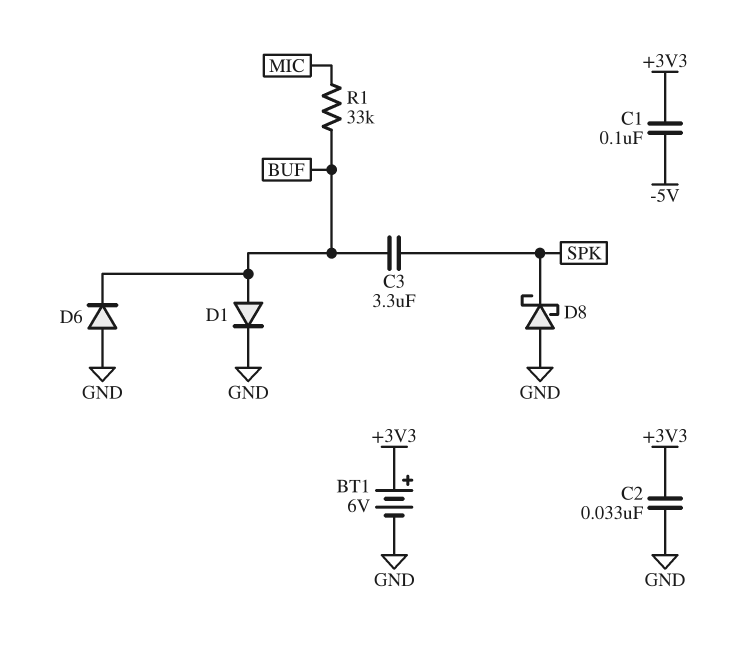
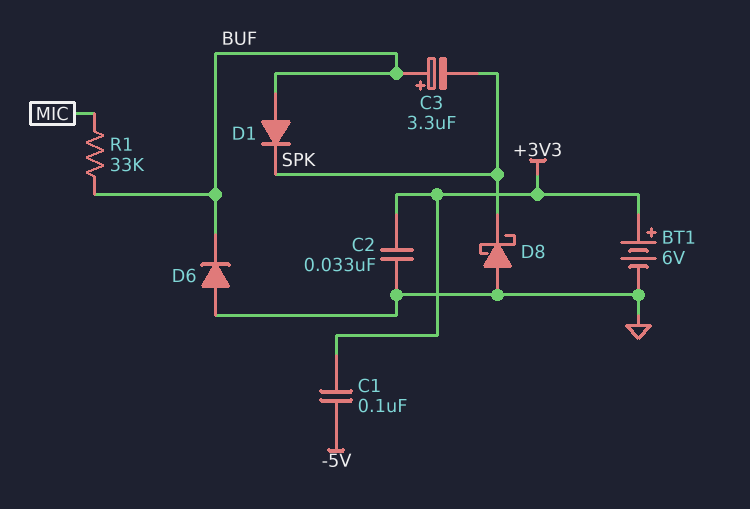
C3: 3.3uF (BUF, SPK) -> 3.3uF (plus BUF, minus SPK)
D1: diode (A BUF, K GND) -> diode (A BUF, K SPK)

